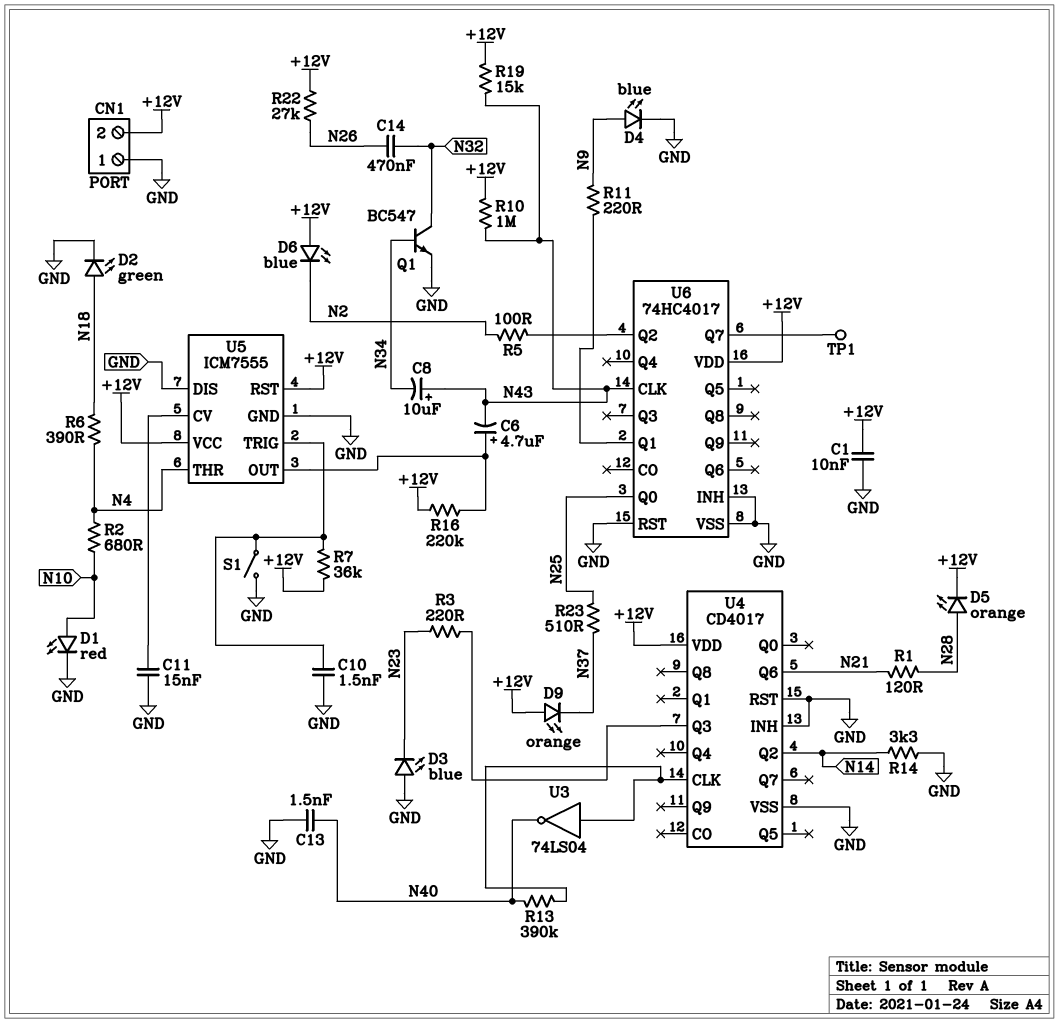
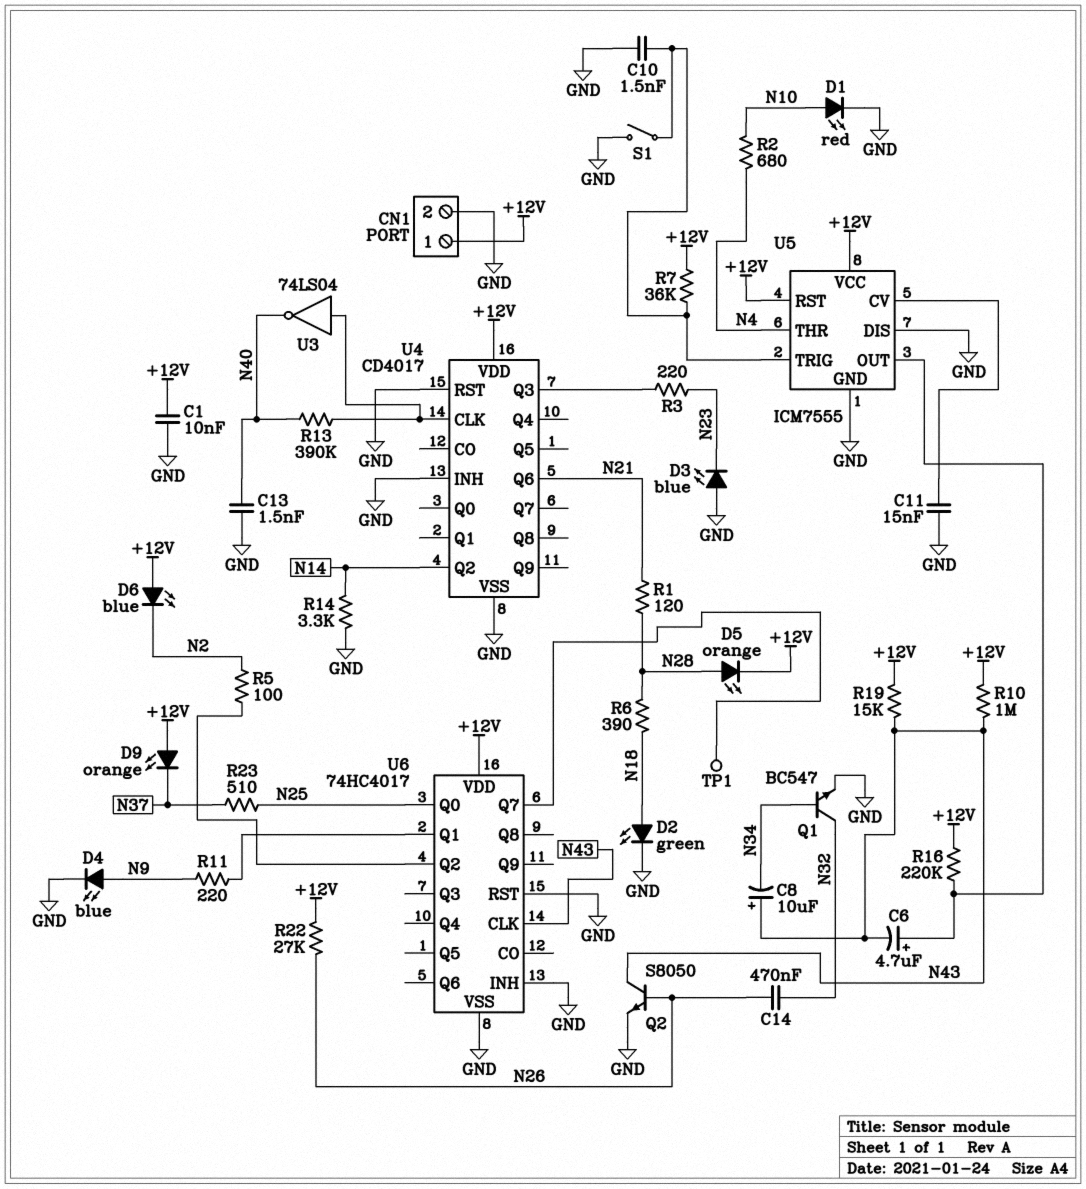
CN1 pin 1: GND -> +12V
CN1 pin 2: +12V -> GND
Q2: none -> NPN S8050 (B N26, C N43, E GND)
R6: 390 (N4, N18) -> 390 (N18, N28)

